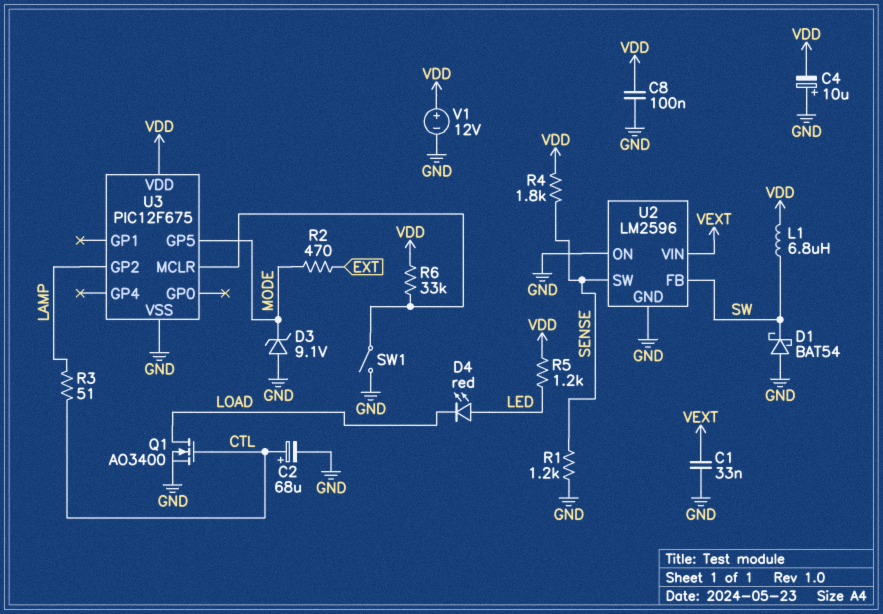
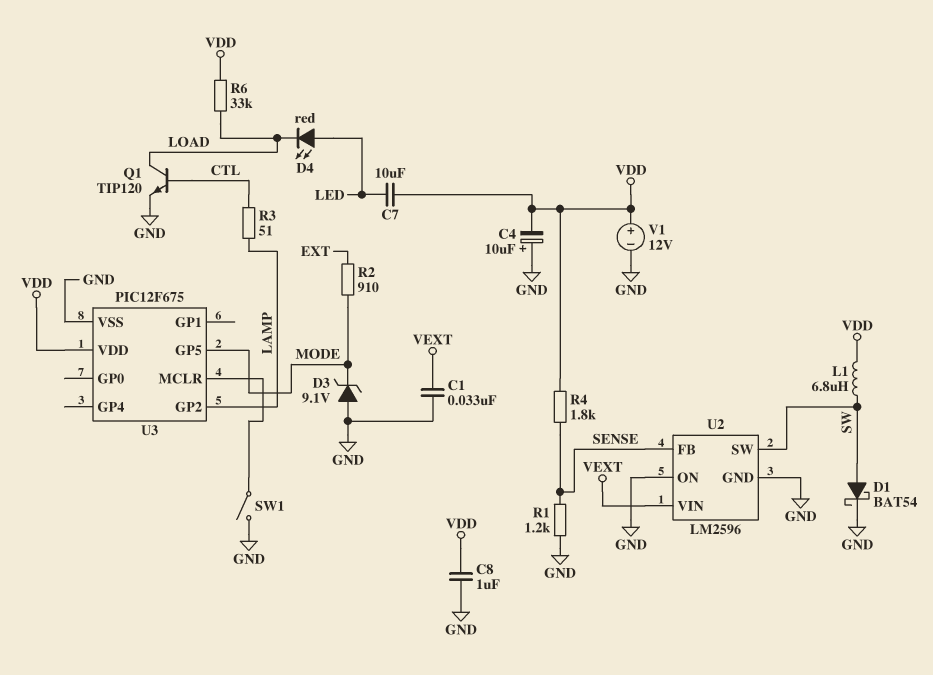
C2: 68uF (plus CTL, minus GND) -> none
C7: none -> 10uF (LED, VDD)
C8: 100nF (GND, VDD) -> 1uF (GND, VDD)
D1: schottky BAT54 (A GND, K SW) -> schottky BAT54 (A SW, K GND)
Q1: NMOS AO3400 (G CTL, D LOAD, S GND) -> NPN TIP120 (B CTL, C LOAD, E GND)
R2: 470 (EXT, MODE) -> 910 (EXT, MODE)
R5: 1.2k (LED, VDD) -> none
R6: 33k (U3/MCLR, VDD) -> 33k (LOAD, VDD)
U2 pin FB: SW -> SENSE
U2 pin SW: SENSE -> SW

